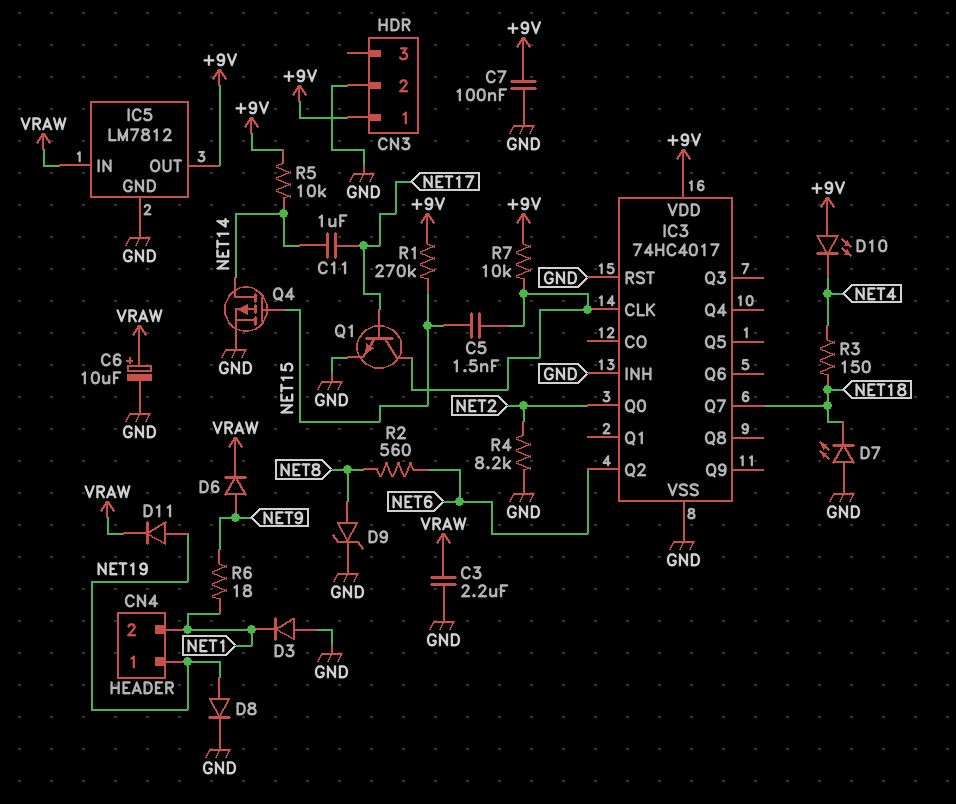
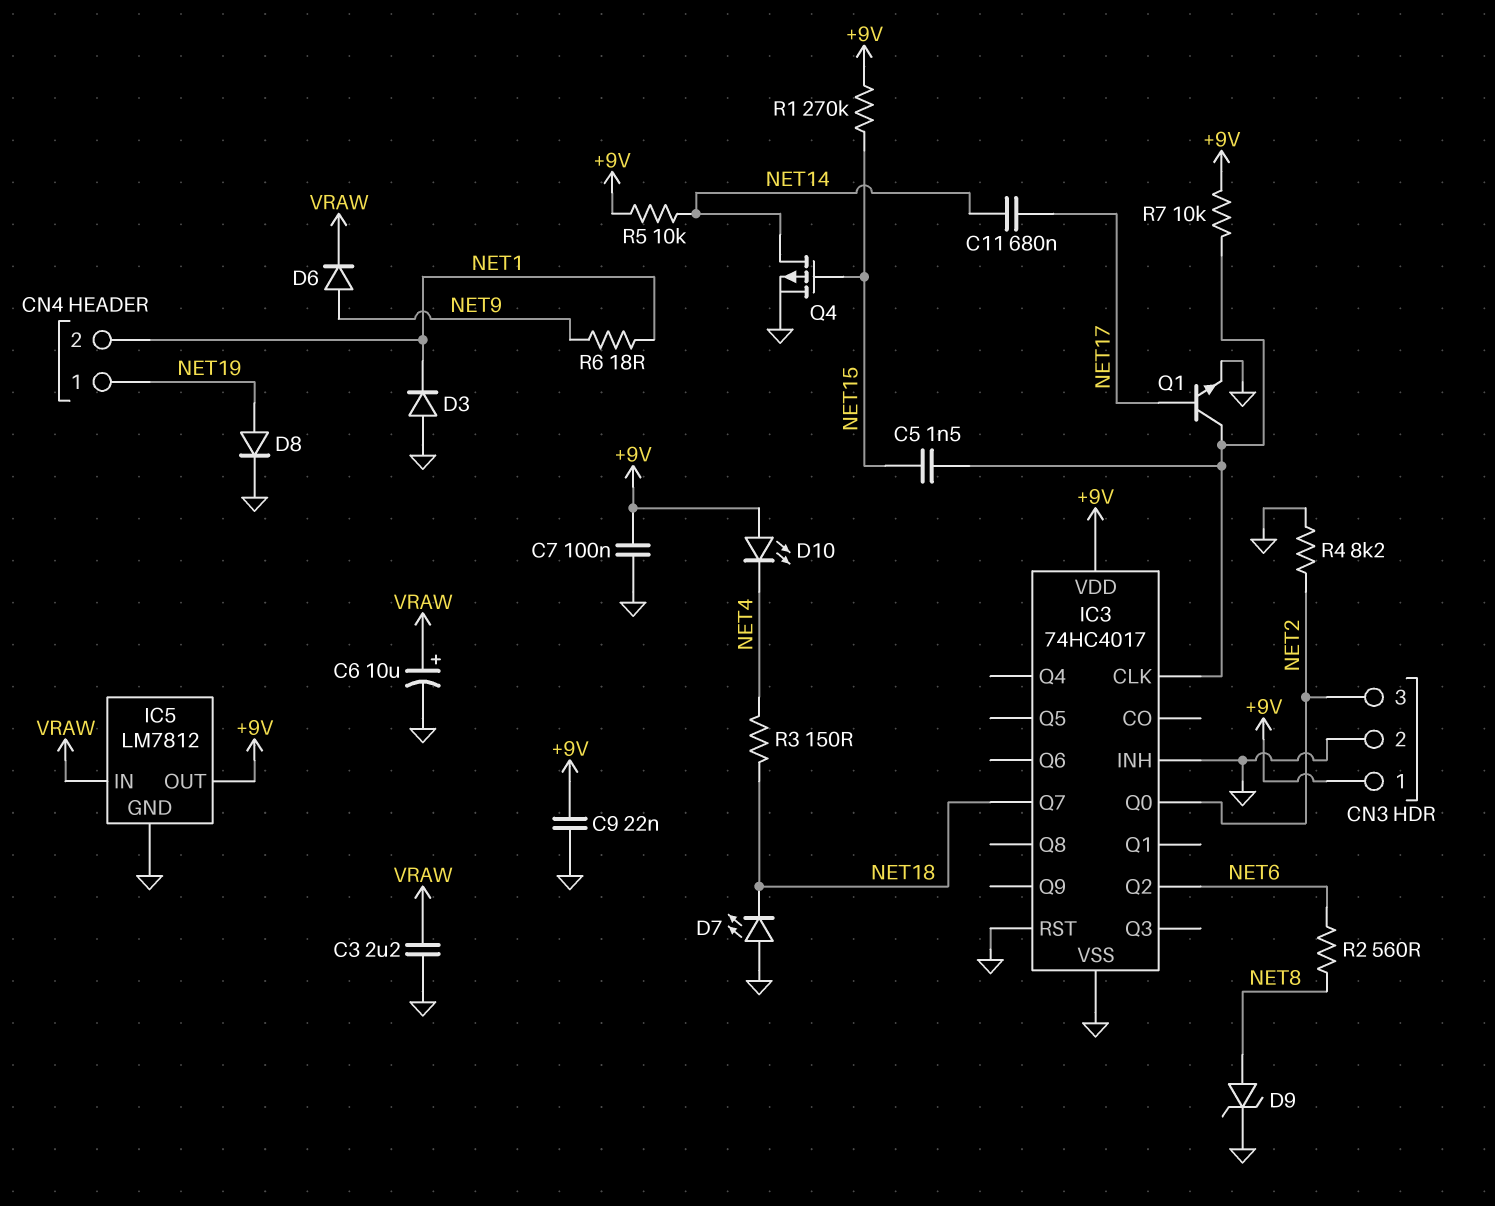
C9: none -> 22nF (+9V, GND)
C11: 1uF (NET14, NET17) -> 680nF (NET14, NET17)
CN3 pin 3: none -> NET2
D11: diode (A NET19, K VRAW) -> none

